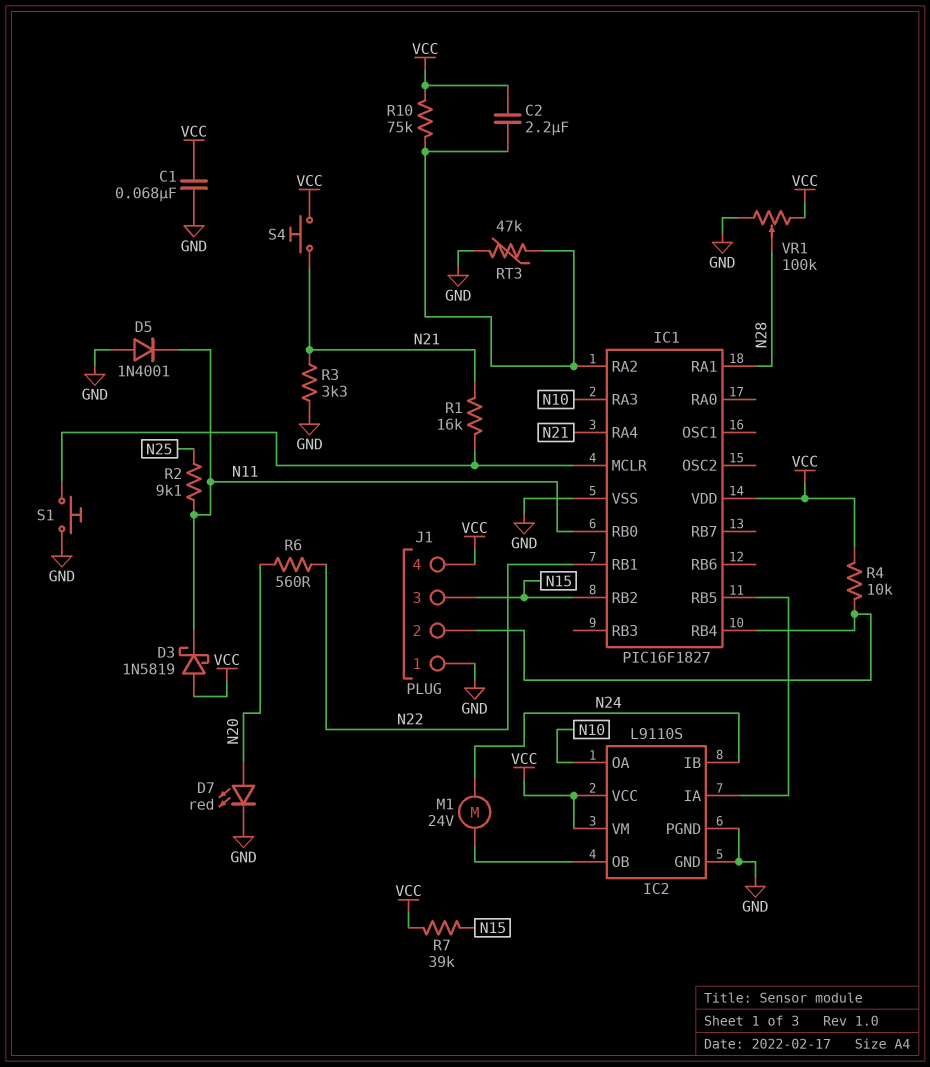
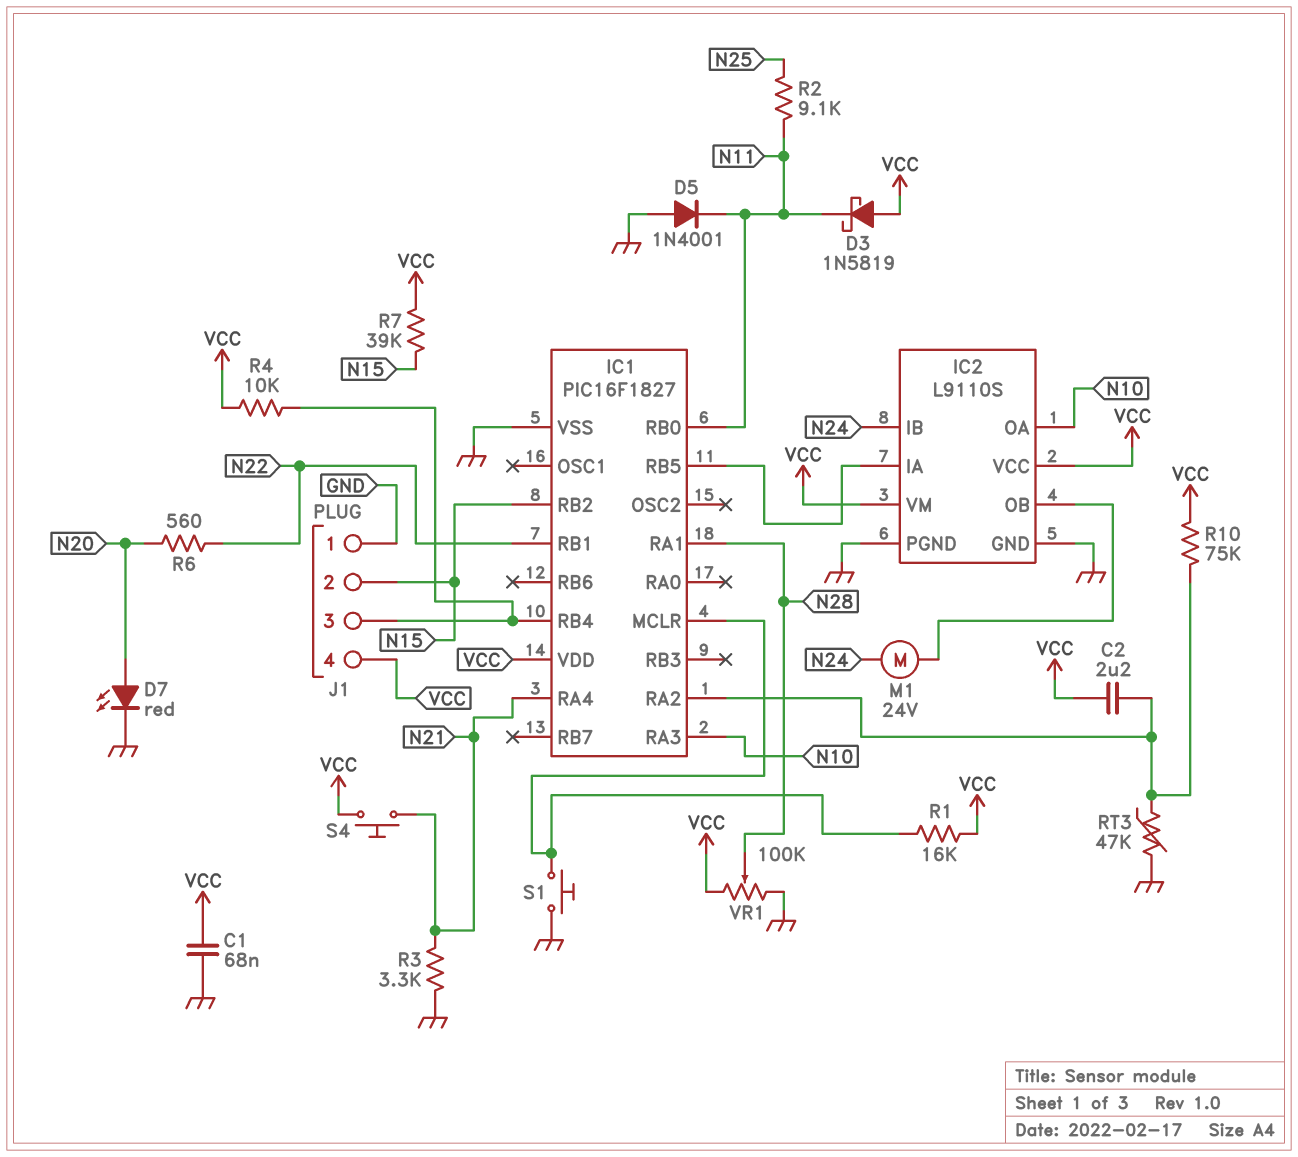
J1 pin 2: IC1/RB4 -> N15
J1 pin 3: N15 -> IC1/RB4
R1: 16k (IC1/MCLR, N21) -> 16k (IC1/MCLR, VCC)

